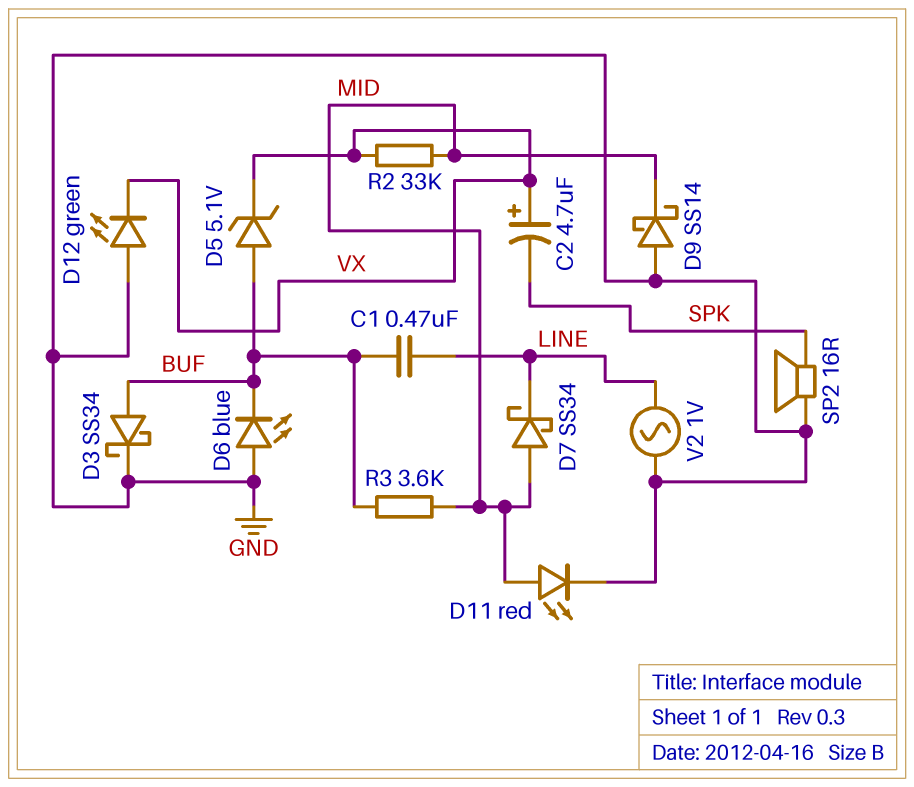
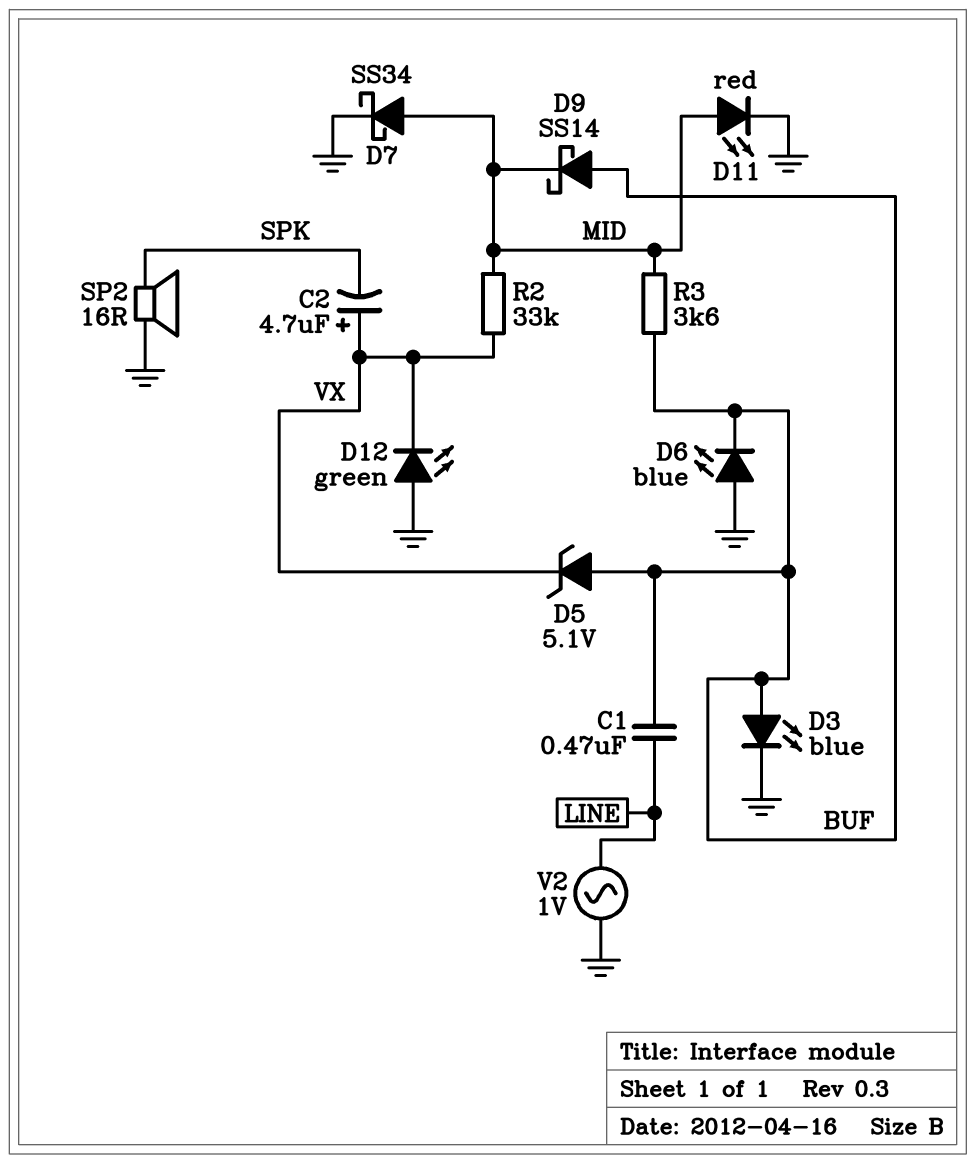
D3: schottky SS34 (A BUF, K GND) -> LED blue (A BUF, K GND)
D7: schottky SS34 (A MID, K LINE) -> schottky SS34 (A MID, K GND)
D9: schottky SS14 (A GND, K MID) -> schottky SS14 (A BUF, K MID)

